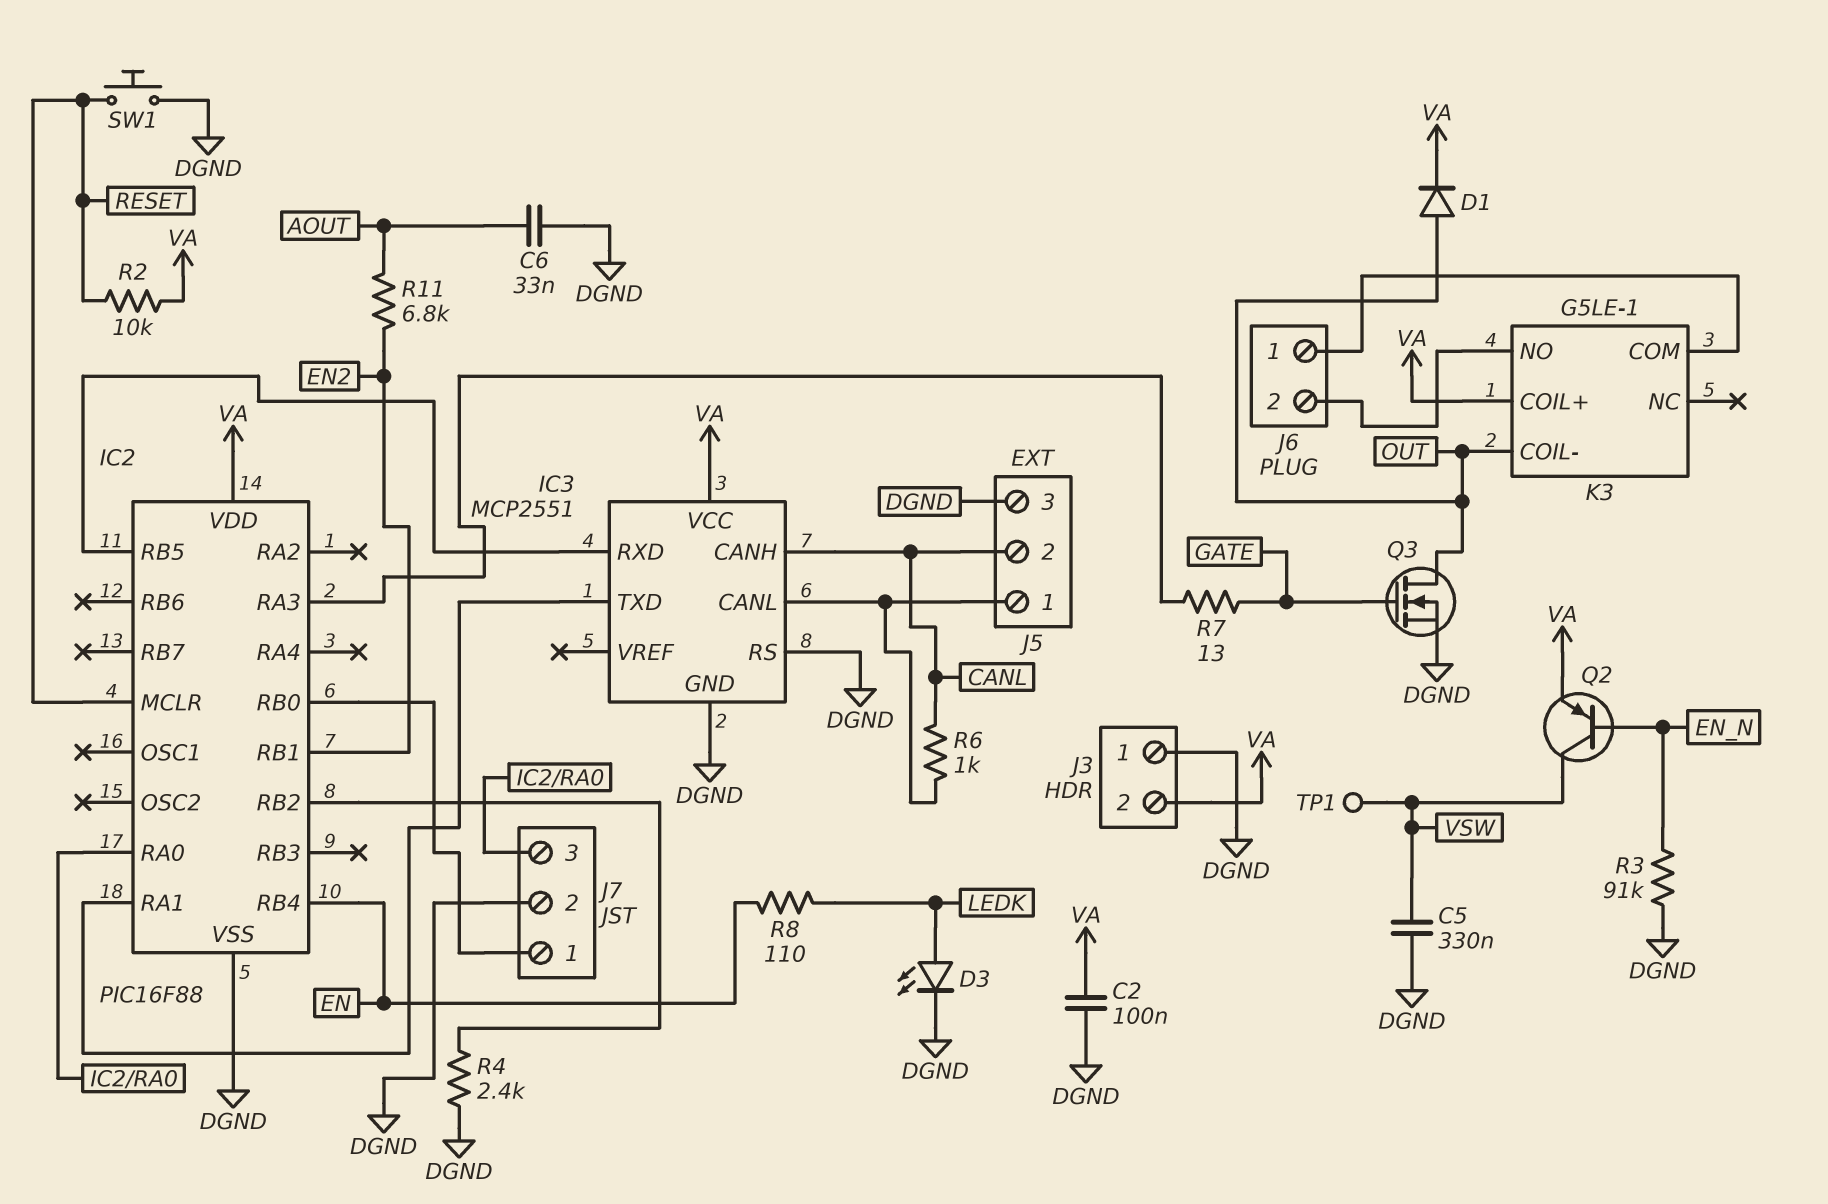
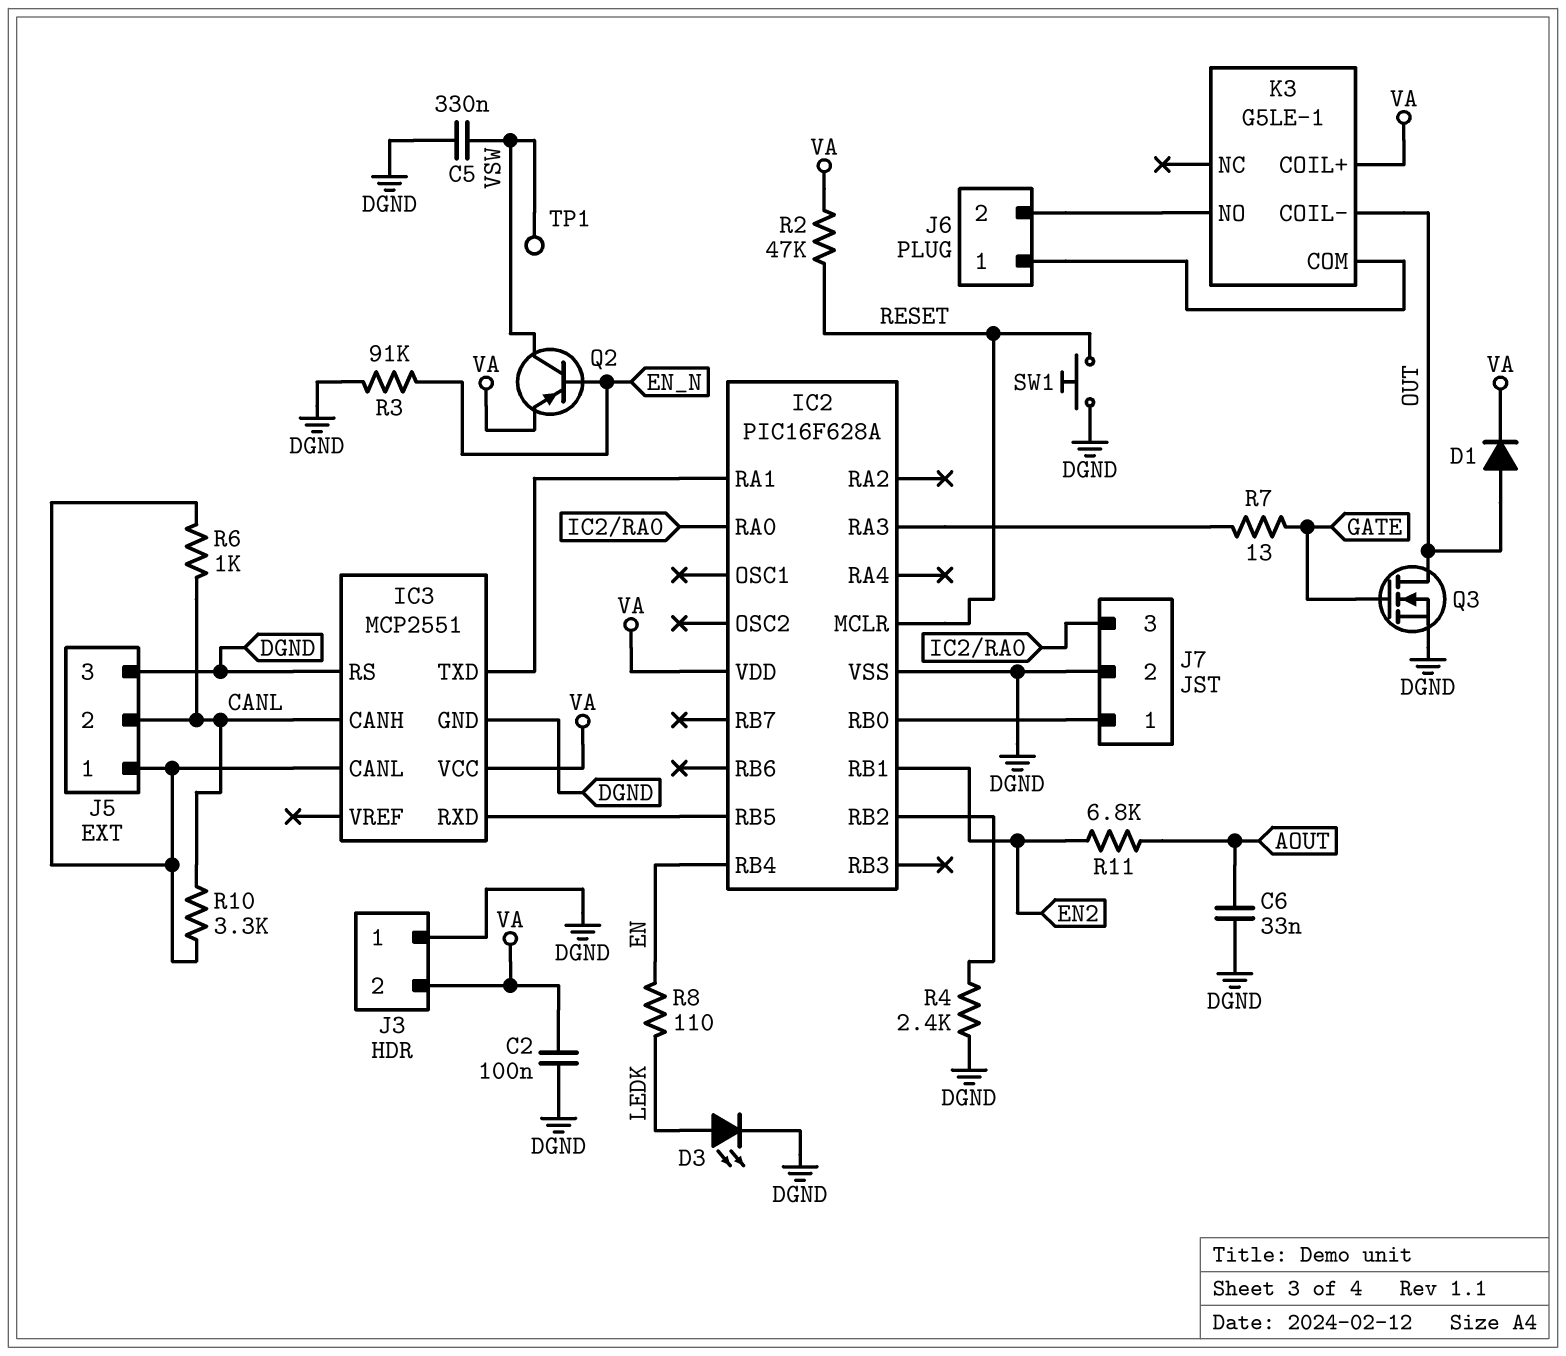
IC2: PIC16F88 -> PIC16F628A
R2: 10k (RESET, VA) -> 47k (RESET, VA)
R10: none -> 3.3k (CANL, IC3/CANL)

